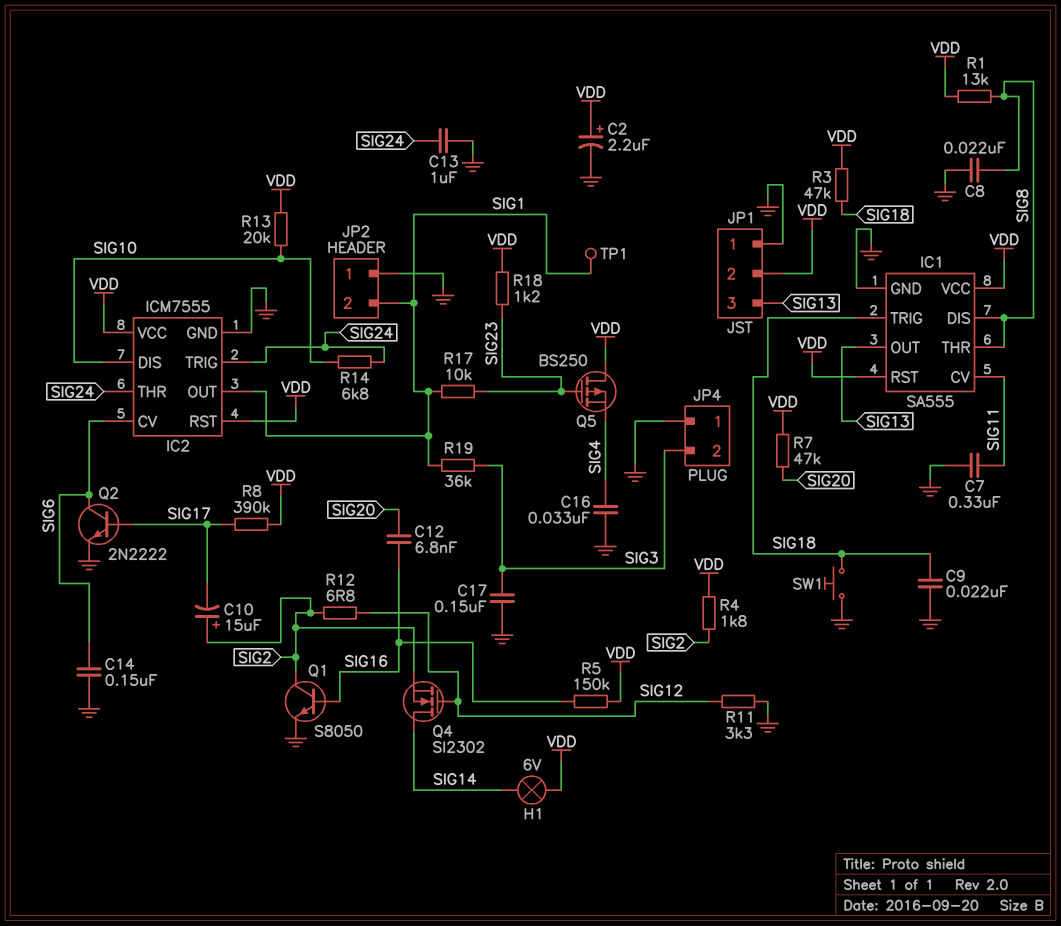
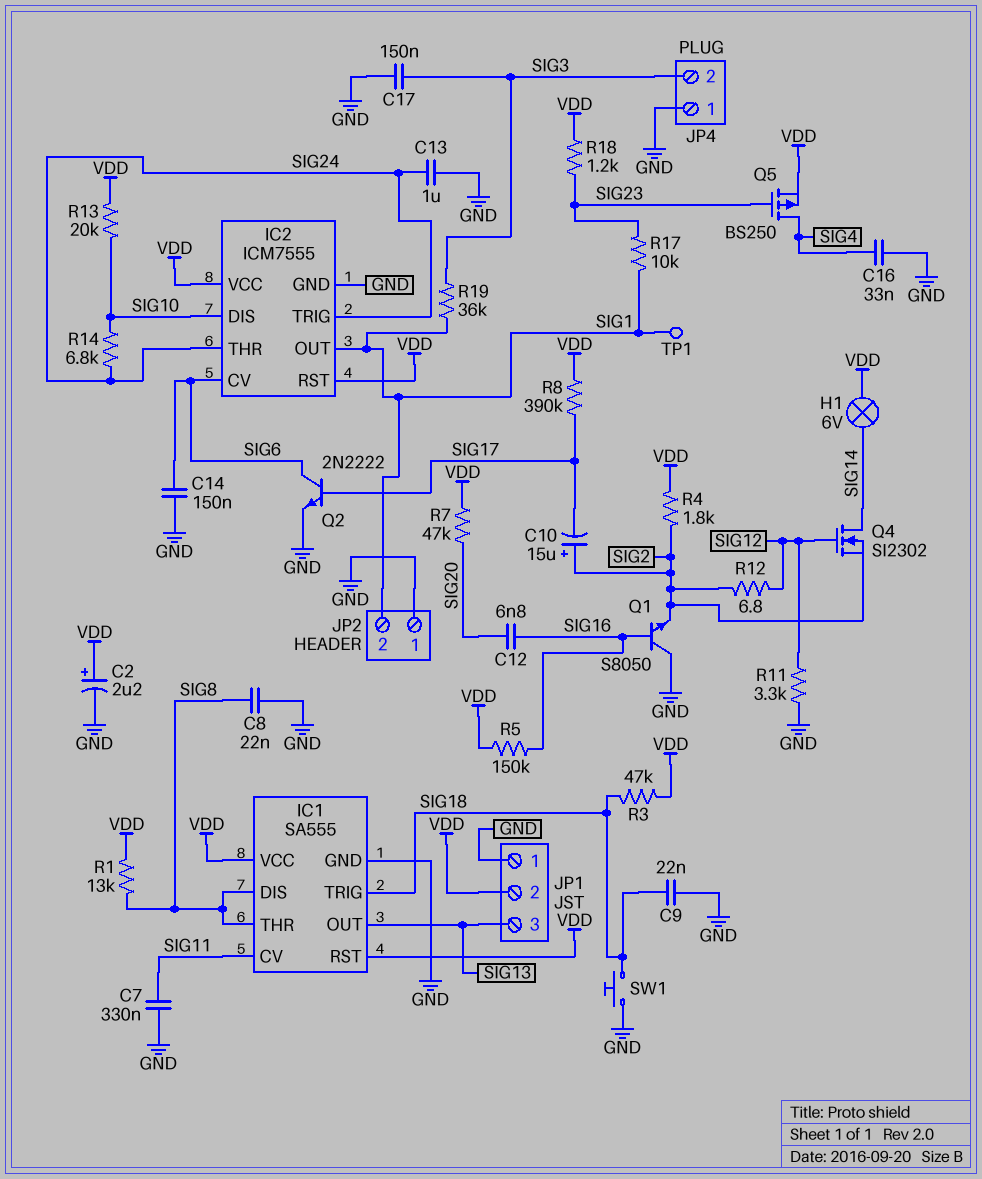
Q1: NPN S8050 (B SIG16, C SIG2, E GND) -> NPN S8050 (B SIG16, C GND, E SIG2)
Q5: PMOS BS250 (G SIG23, D VDD, S SIG4) -> PMOS BS250 (G SIG23, D SIG4, S VDD)

